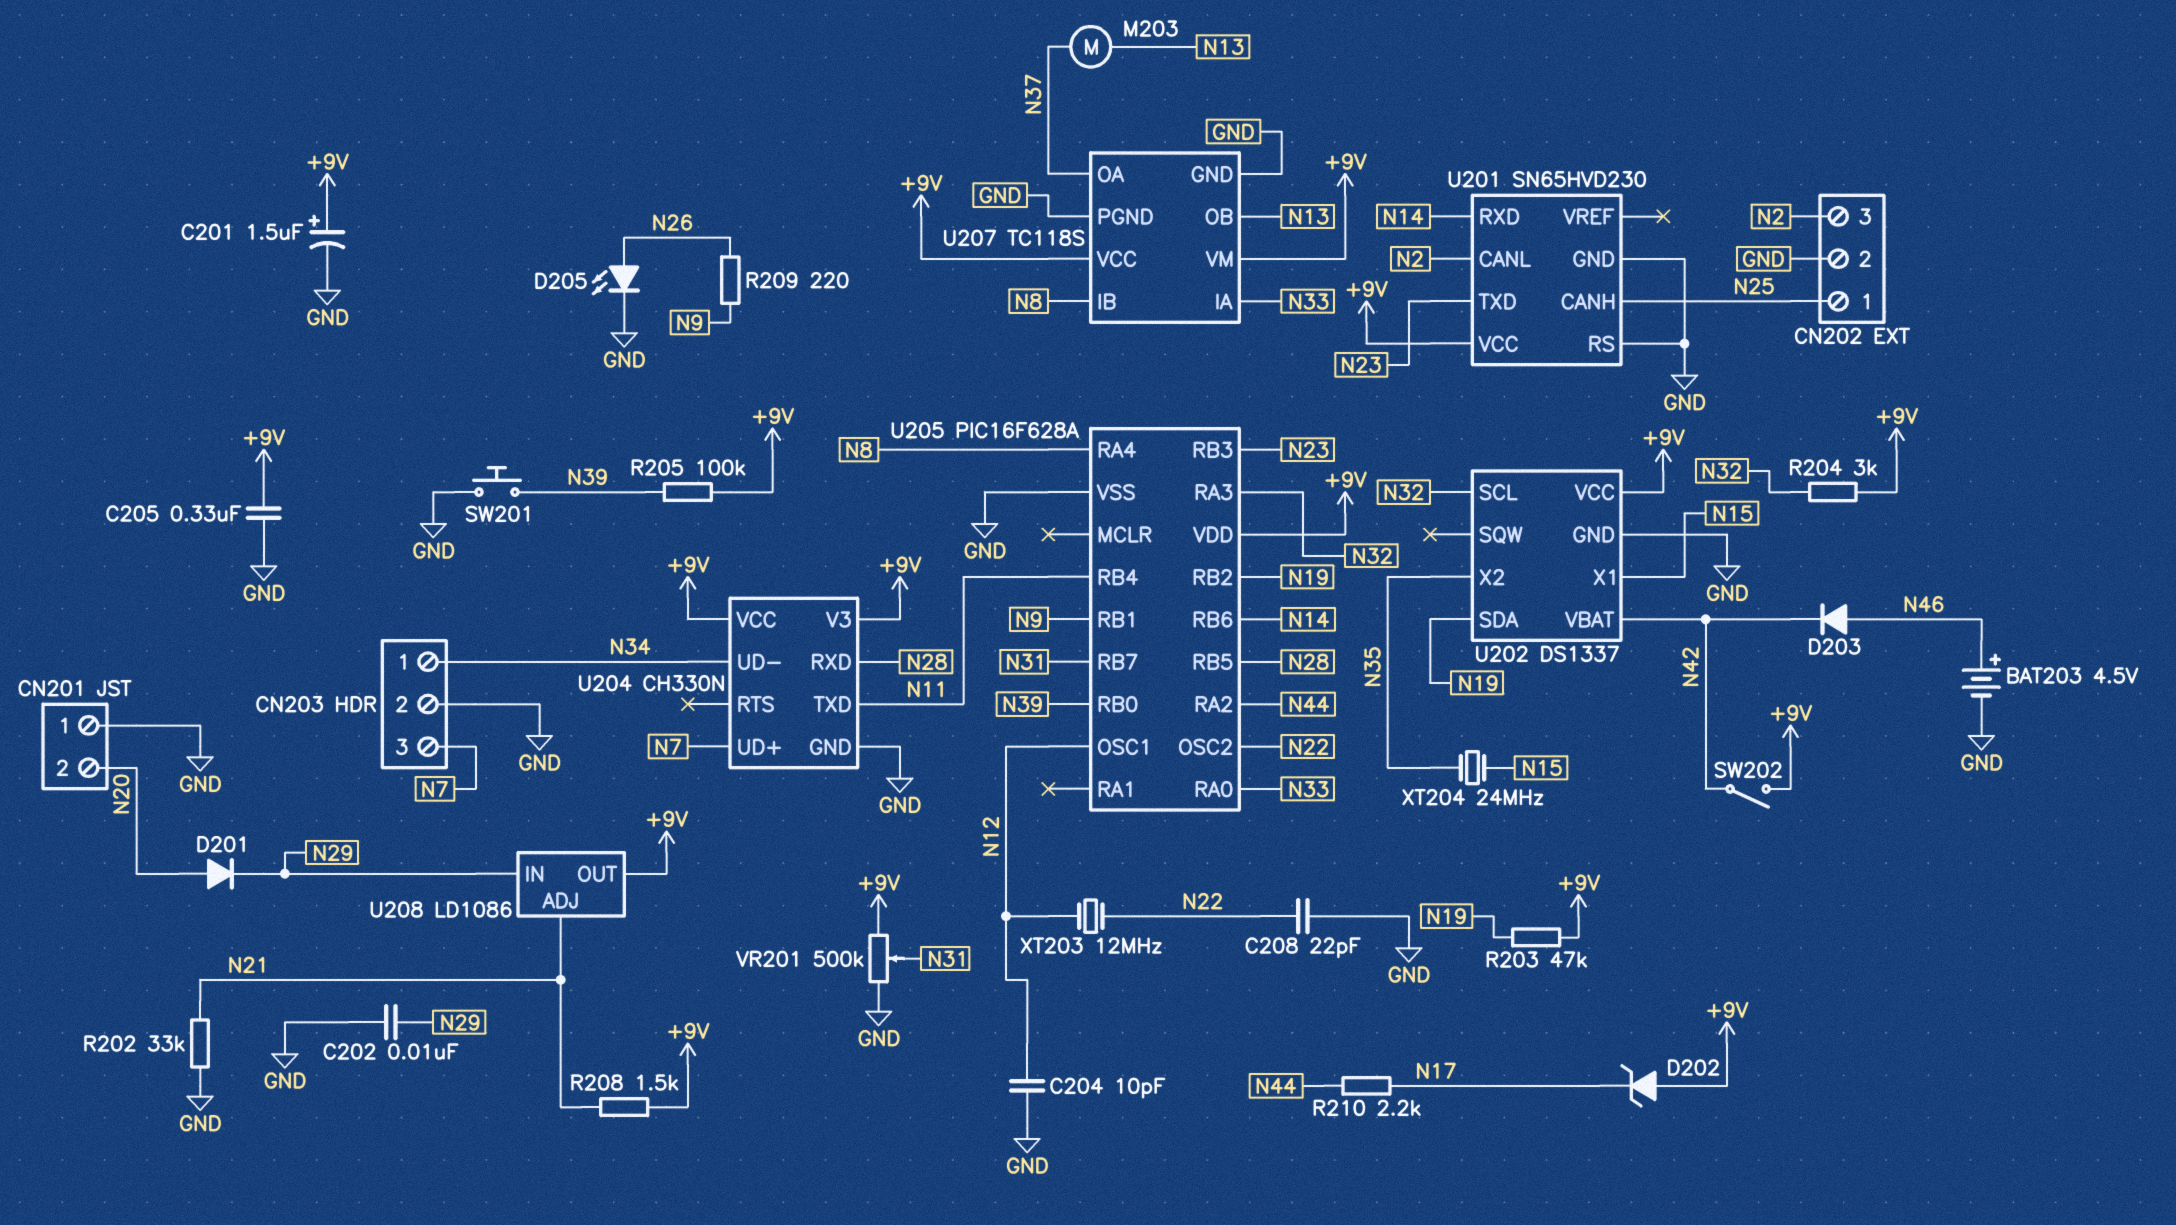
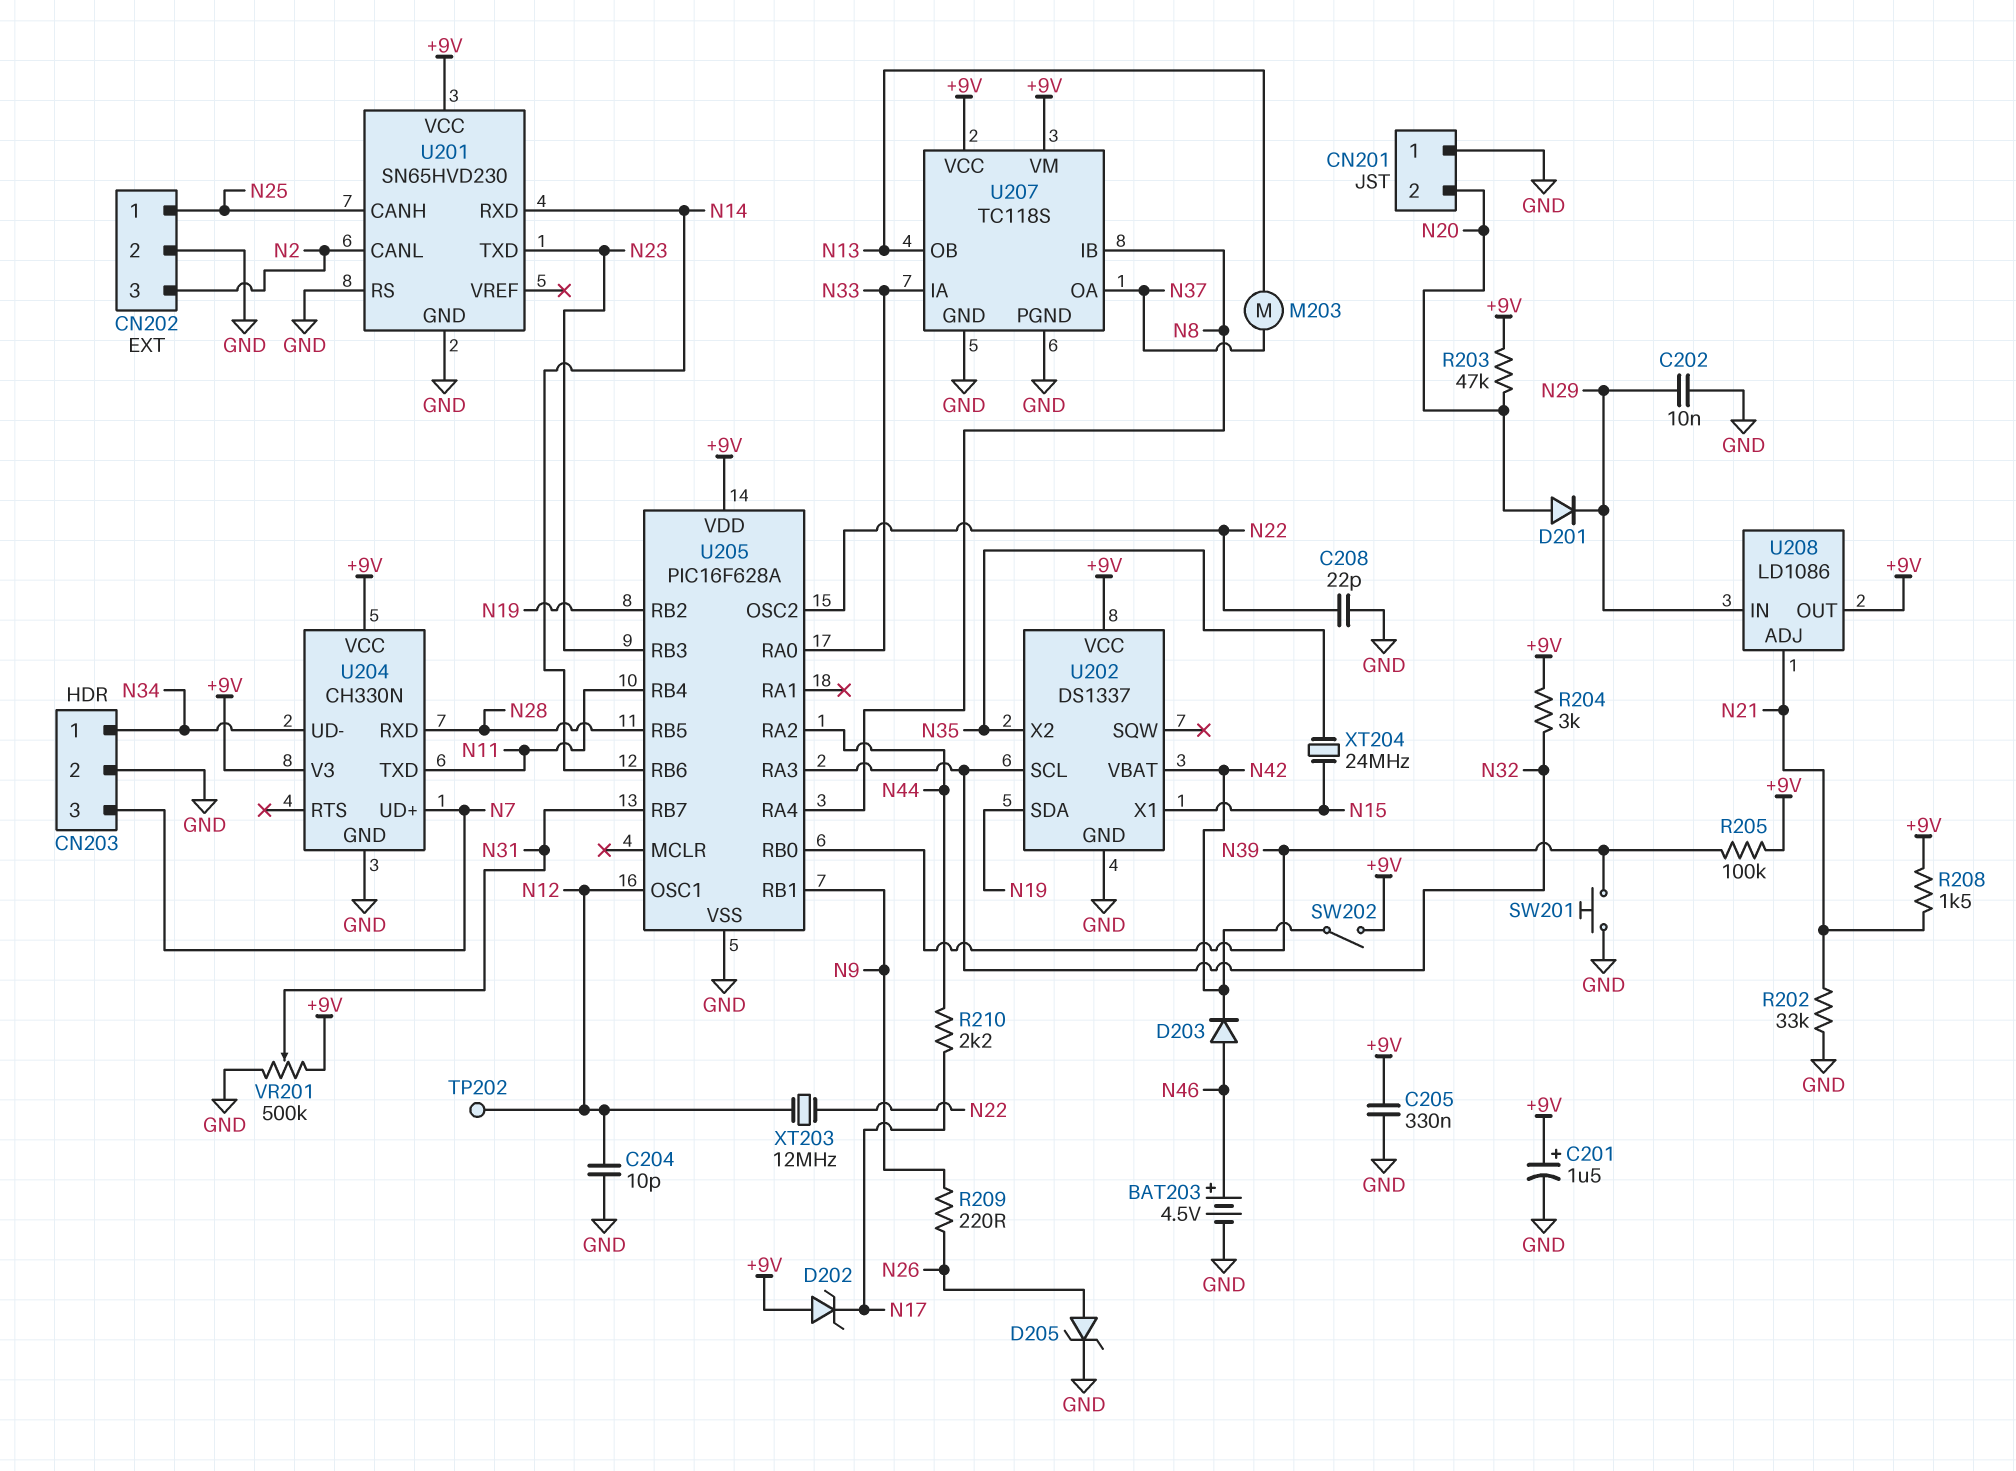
D205: LED (A N26, K GND) -> zener (A N26, K GND)
R203: 47k (+9V, N19) -> 47k (+9V, N20)
TP202: none -> test point (N12)

